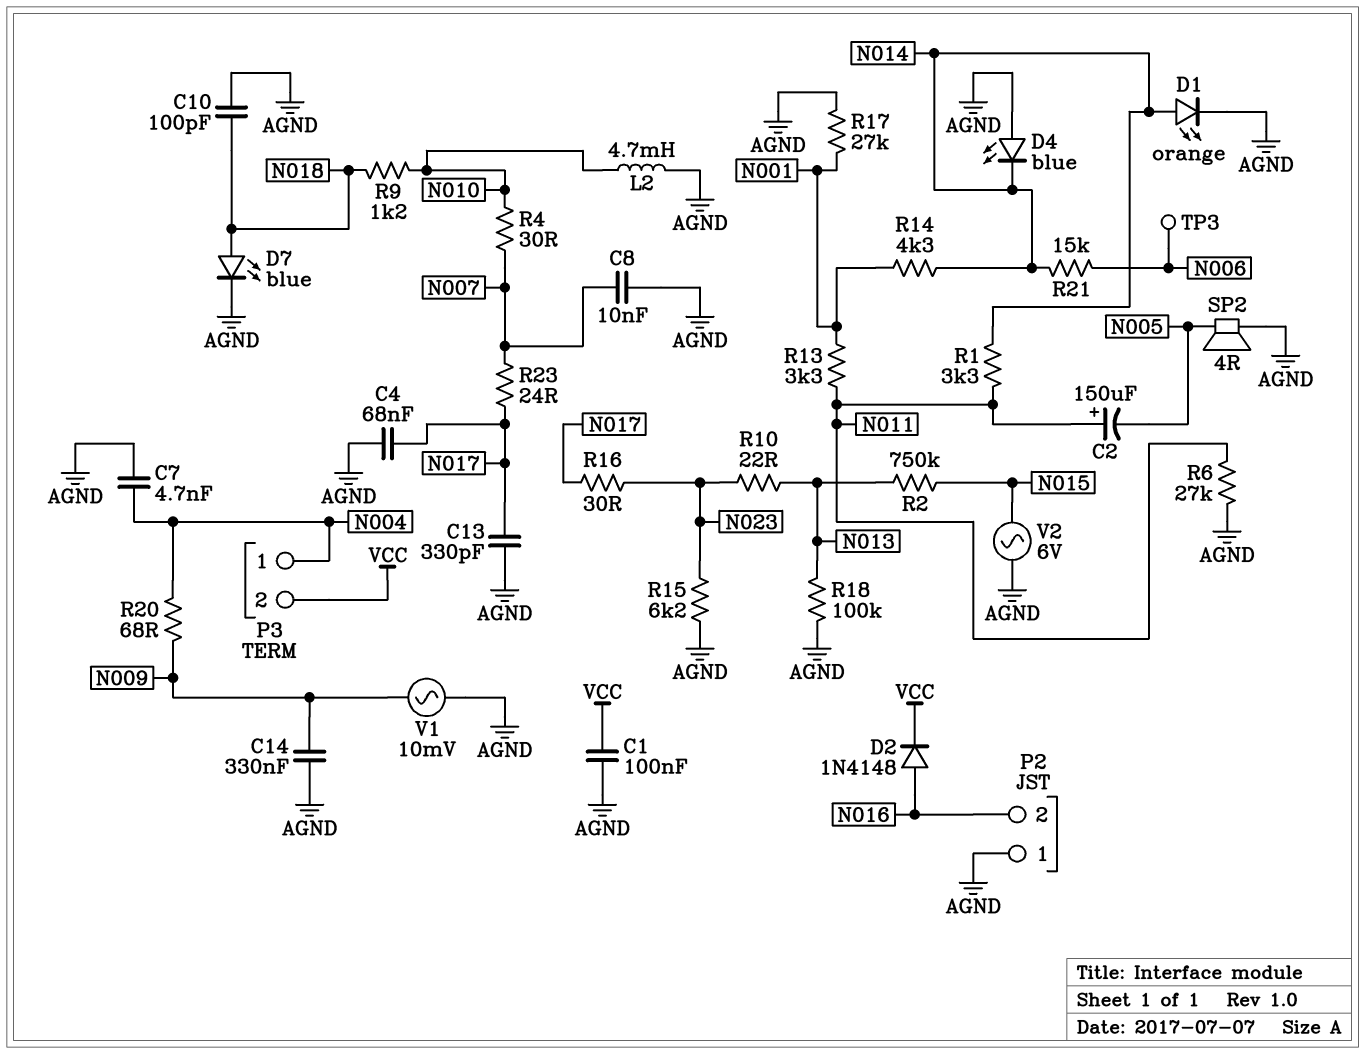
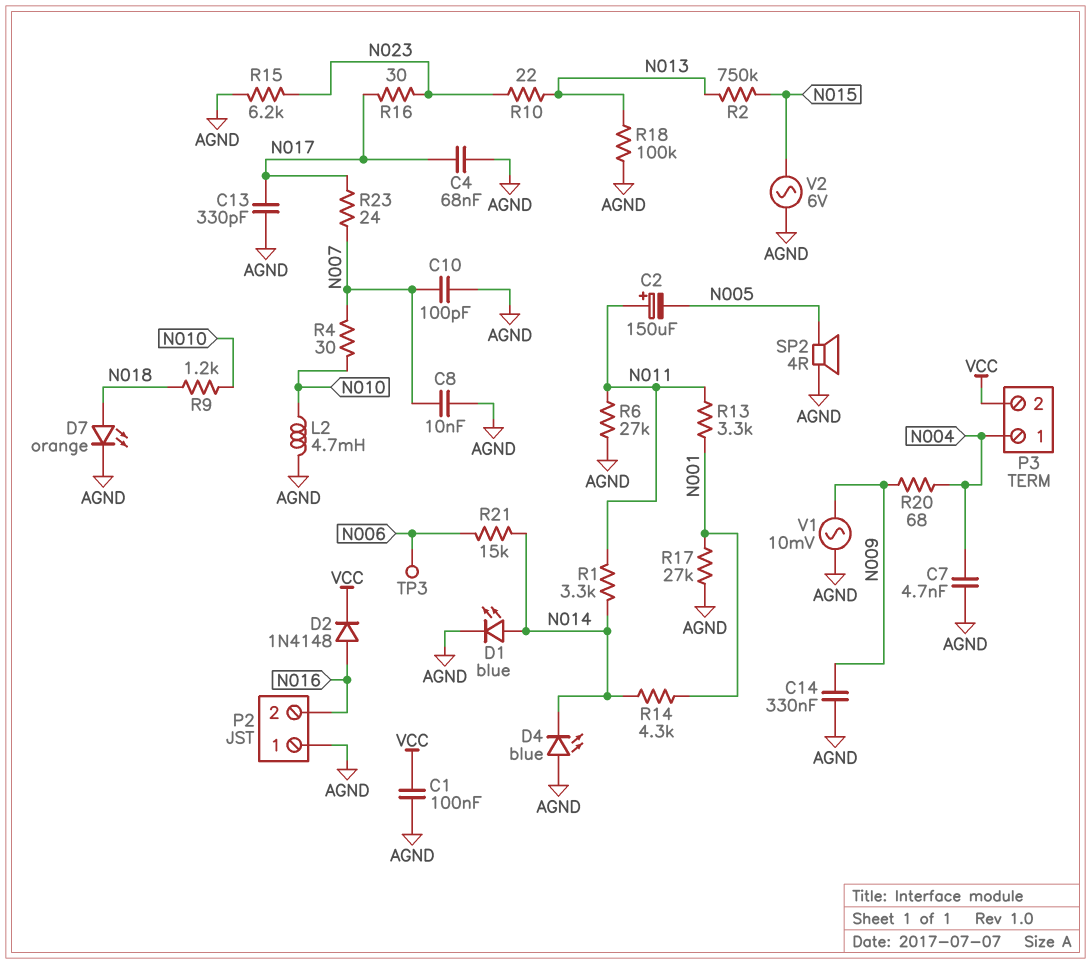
C10: 100pF (AGND, N018) -> 100pF (AGND, N007)
D1: LED orange (A N014, K AGND) -> LED blue (A N014, K AGND)
D7: LED blue (A N018, K AGND) -> LED orange (A N018, K AGND)

